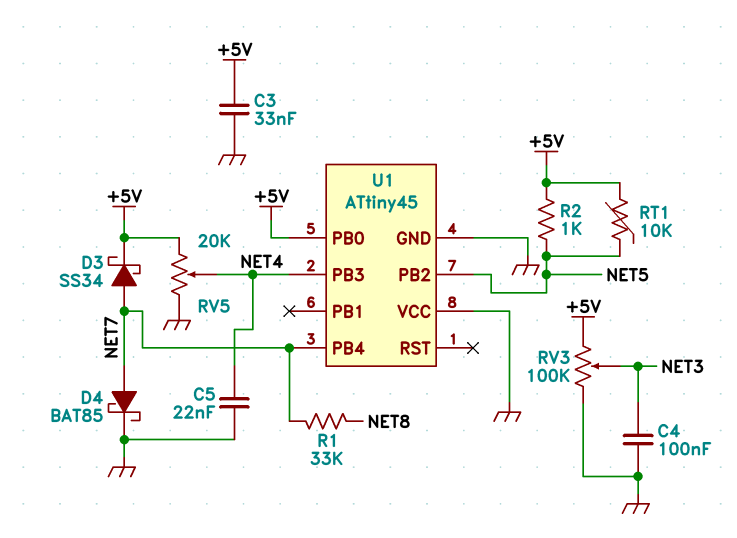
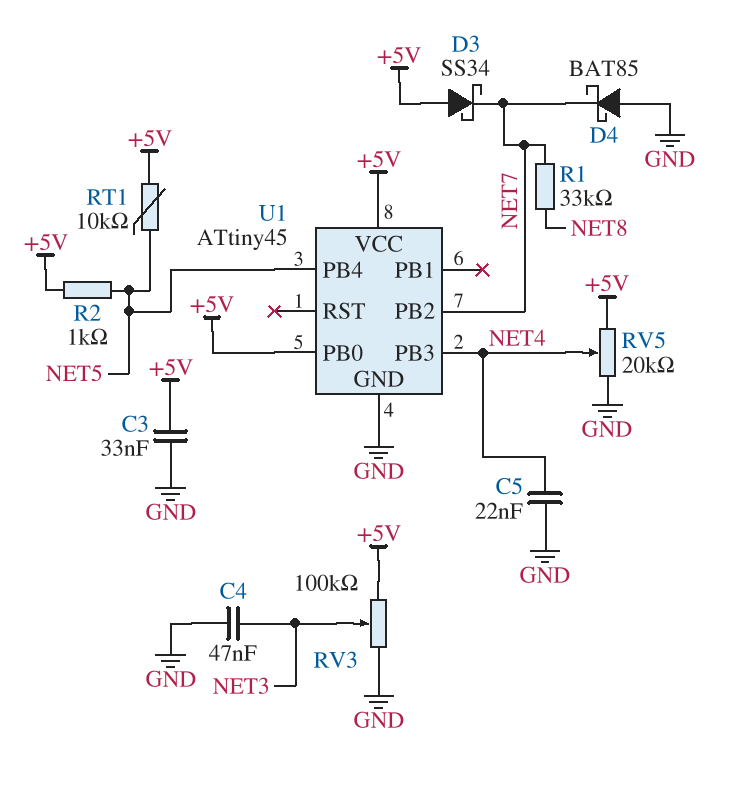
C4: 100nF (GND, NET3) -> 47nF (GND, NET3)
D3: schottky SS34 (A NET7, K +5V) -> schottky SS34 (A +5V, K NET7)
D4: schottky BAT85 (A NET7, K GND) -> schottky BAT85 (A GND, K NET7)
U1 pin PB2: NET5 -> NET7
U1 pin PB4: NET7 -> NET5
U1 pin VCC: GND -> +5V

